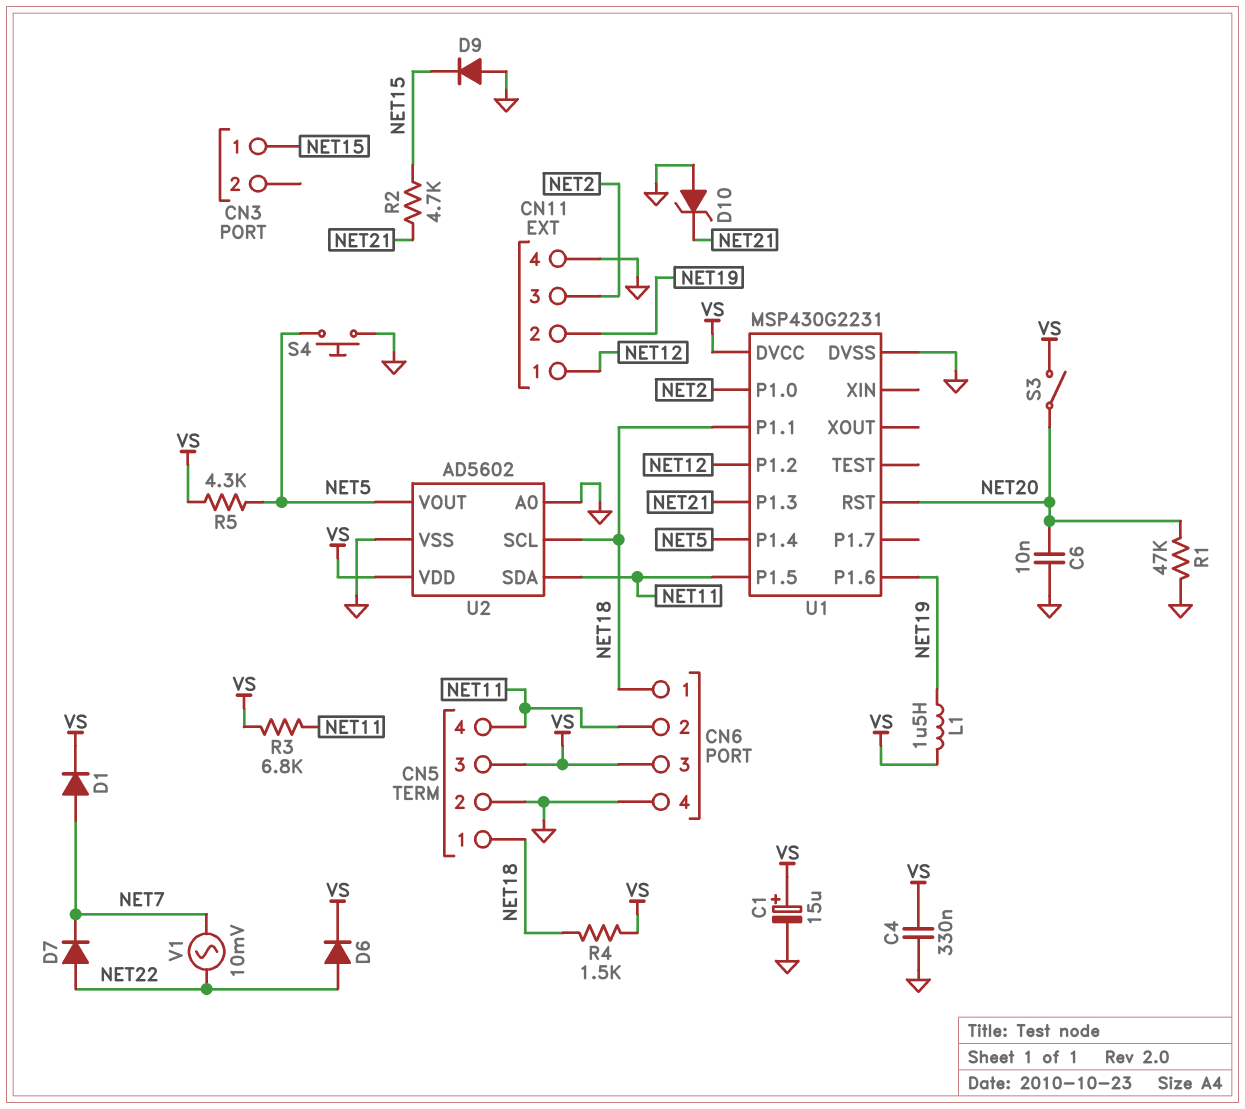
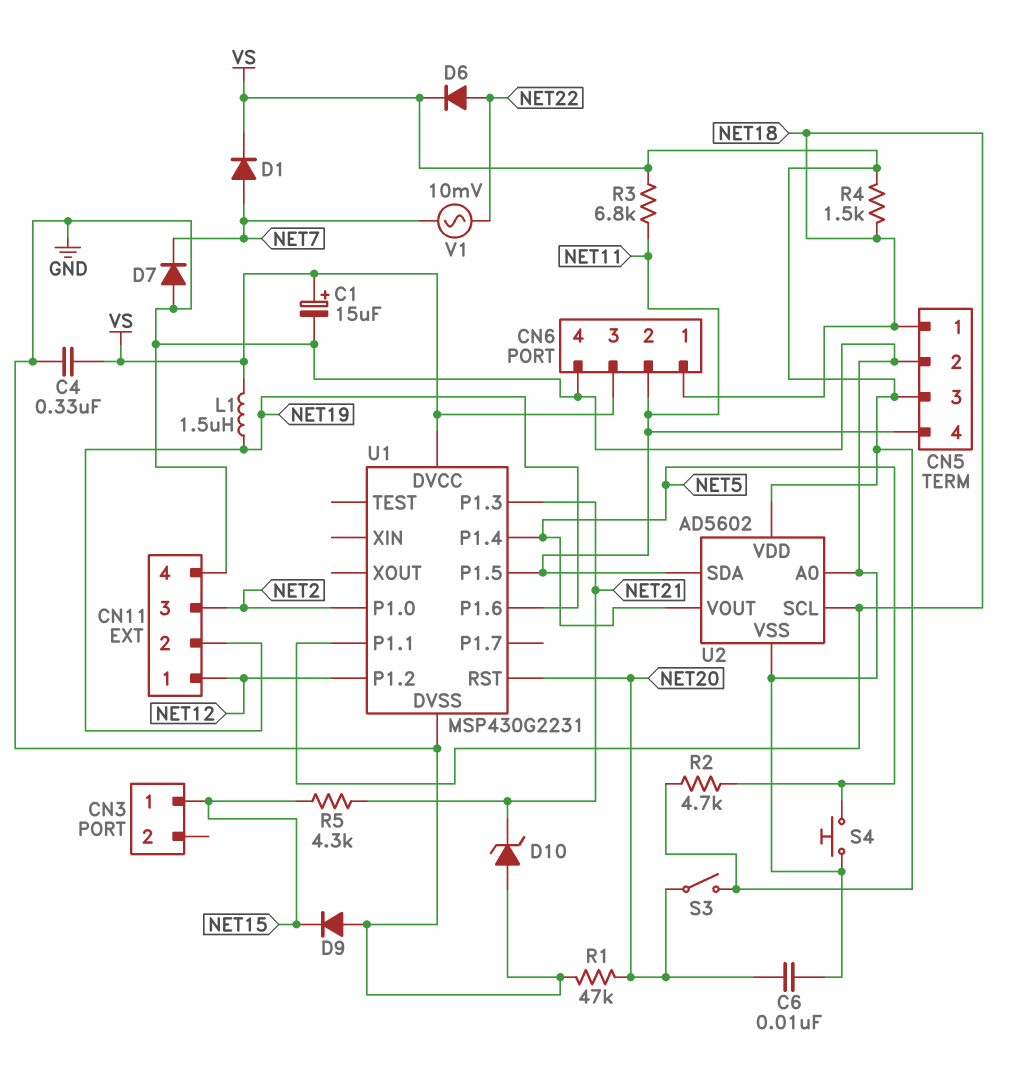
D7: diode (A NET22, K NET7) -> diode (A GND, K NET7)
R2: 4.7k (NET15, NET21) -> 4.7k (NET5, VS)
R5: 4.3k (NET5, VS) -> 4.3k (NET15, NET21)

